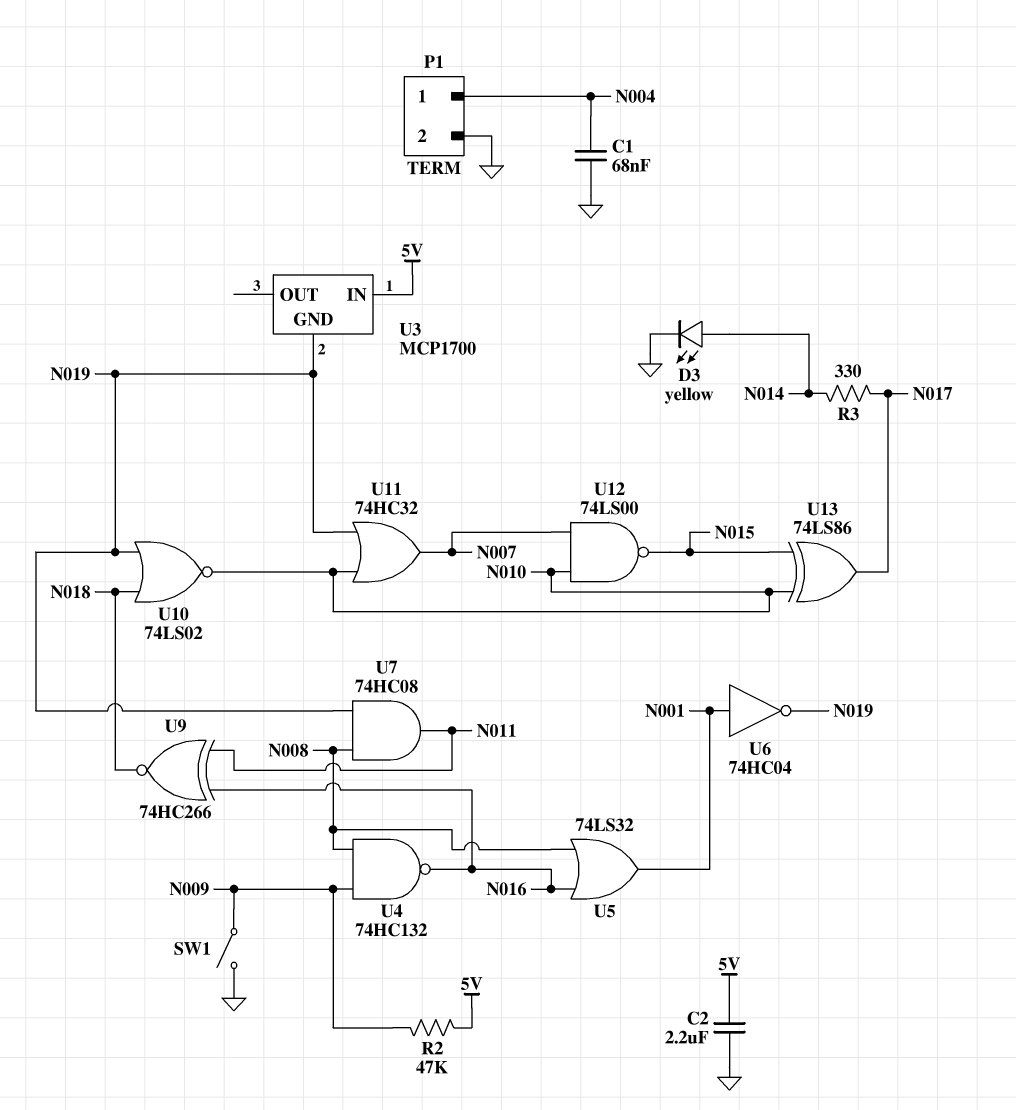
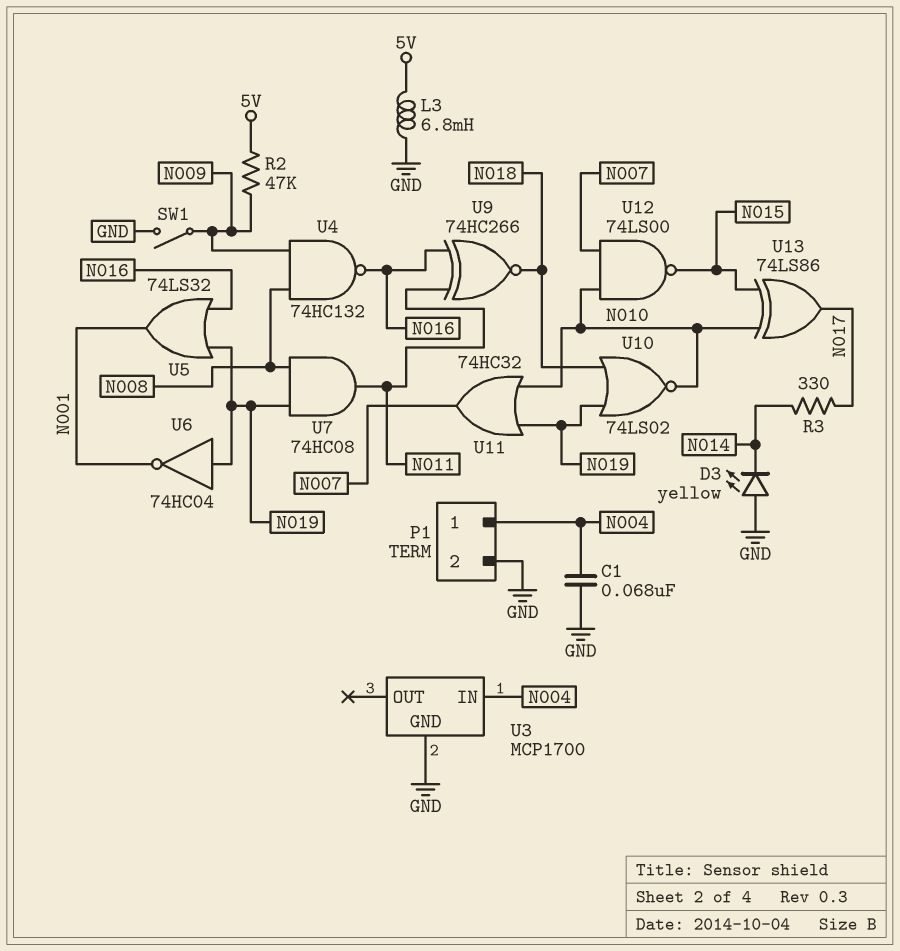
C2: 2.2uF (5V, GND) -> none
D3: LED yellow (A N014, K GND) -> LED yellow (A GND, K N014)
L3: none -> 6.8mH (5V, GND)
U3 pin GND: N019 -> GND
U3 pin IN: 5V -> N004
U5: OR 74LS32 (in N008, in N016, out N001) -> OR 74LS32 (in N016, in N019, out N001)
U6: NOT 74HC04 (in N001, out N019) -> NOT 74HC04 (in N019, out N001)

